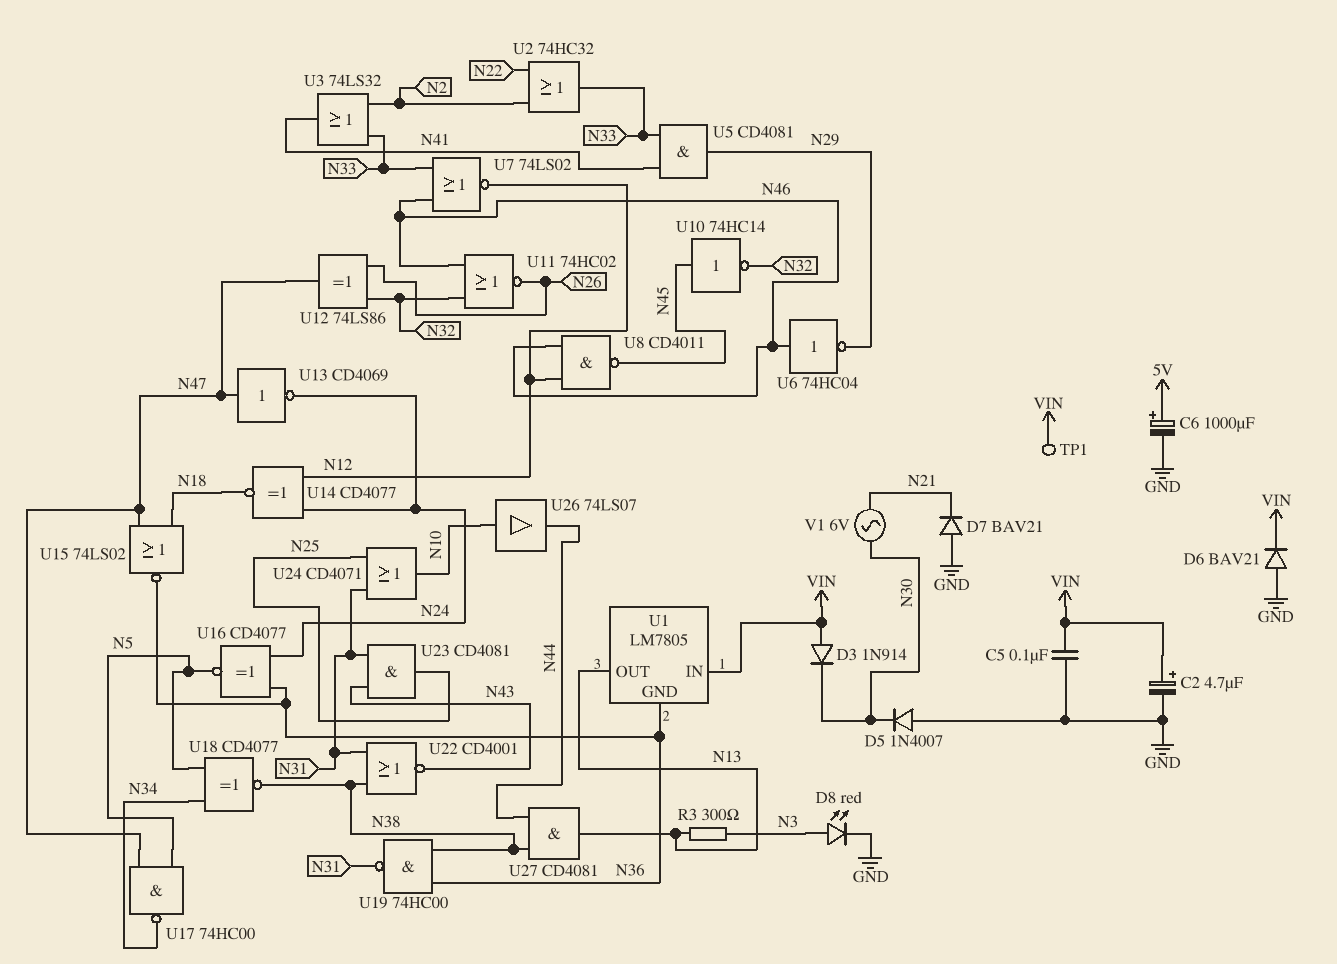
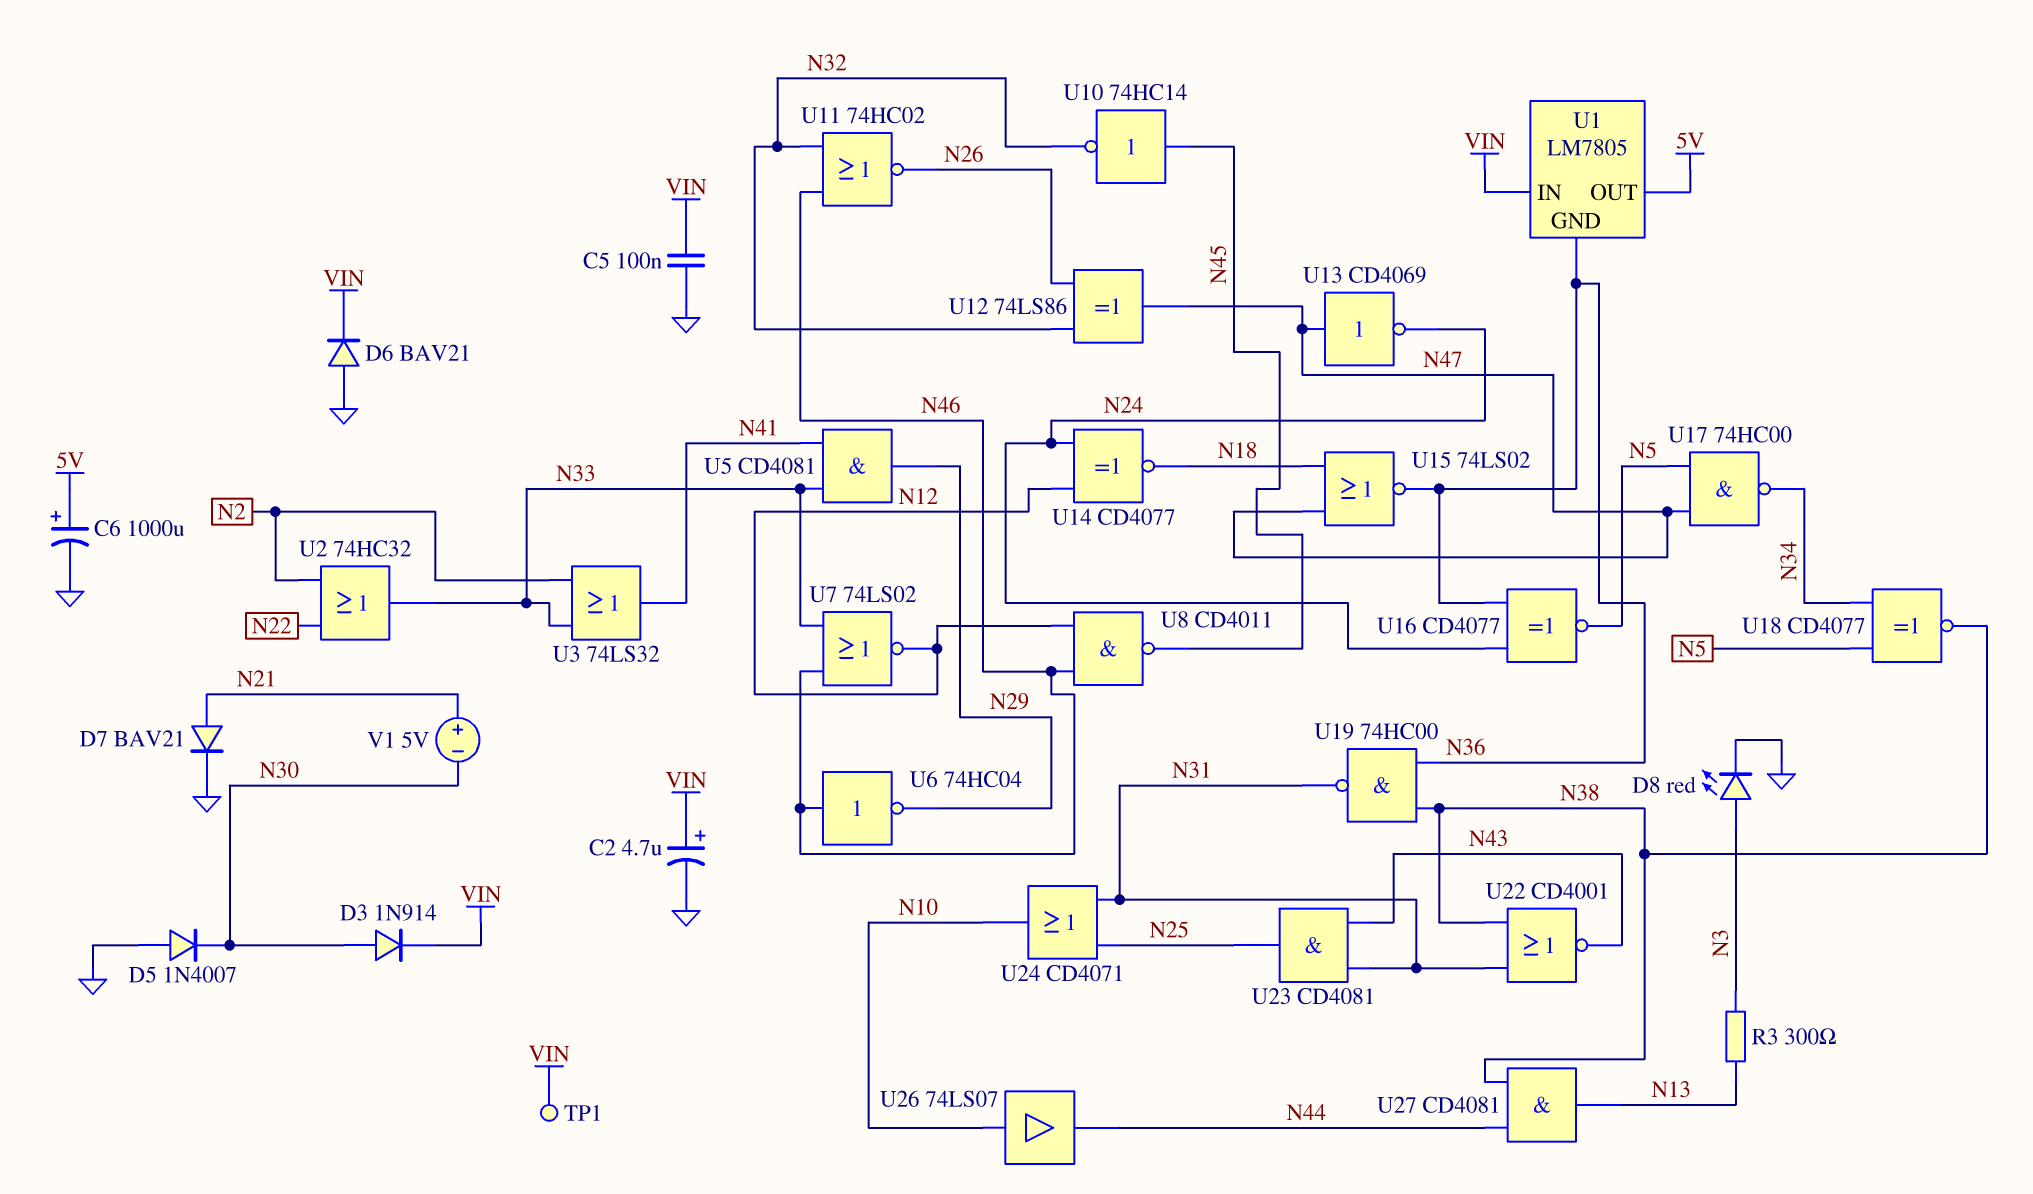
D3: diode 1N914 (A VIN, K N30) -> diode 1N914 (A N30, K VIN)
D7: diode BAV21 (A GND, K N21) -> diode BAV21 (A N21, K GND)
U1 pin OUT: N13 -> 5V
V1: AC 6V (N21, N30) -> 5V (plus N21, minus N30)

